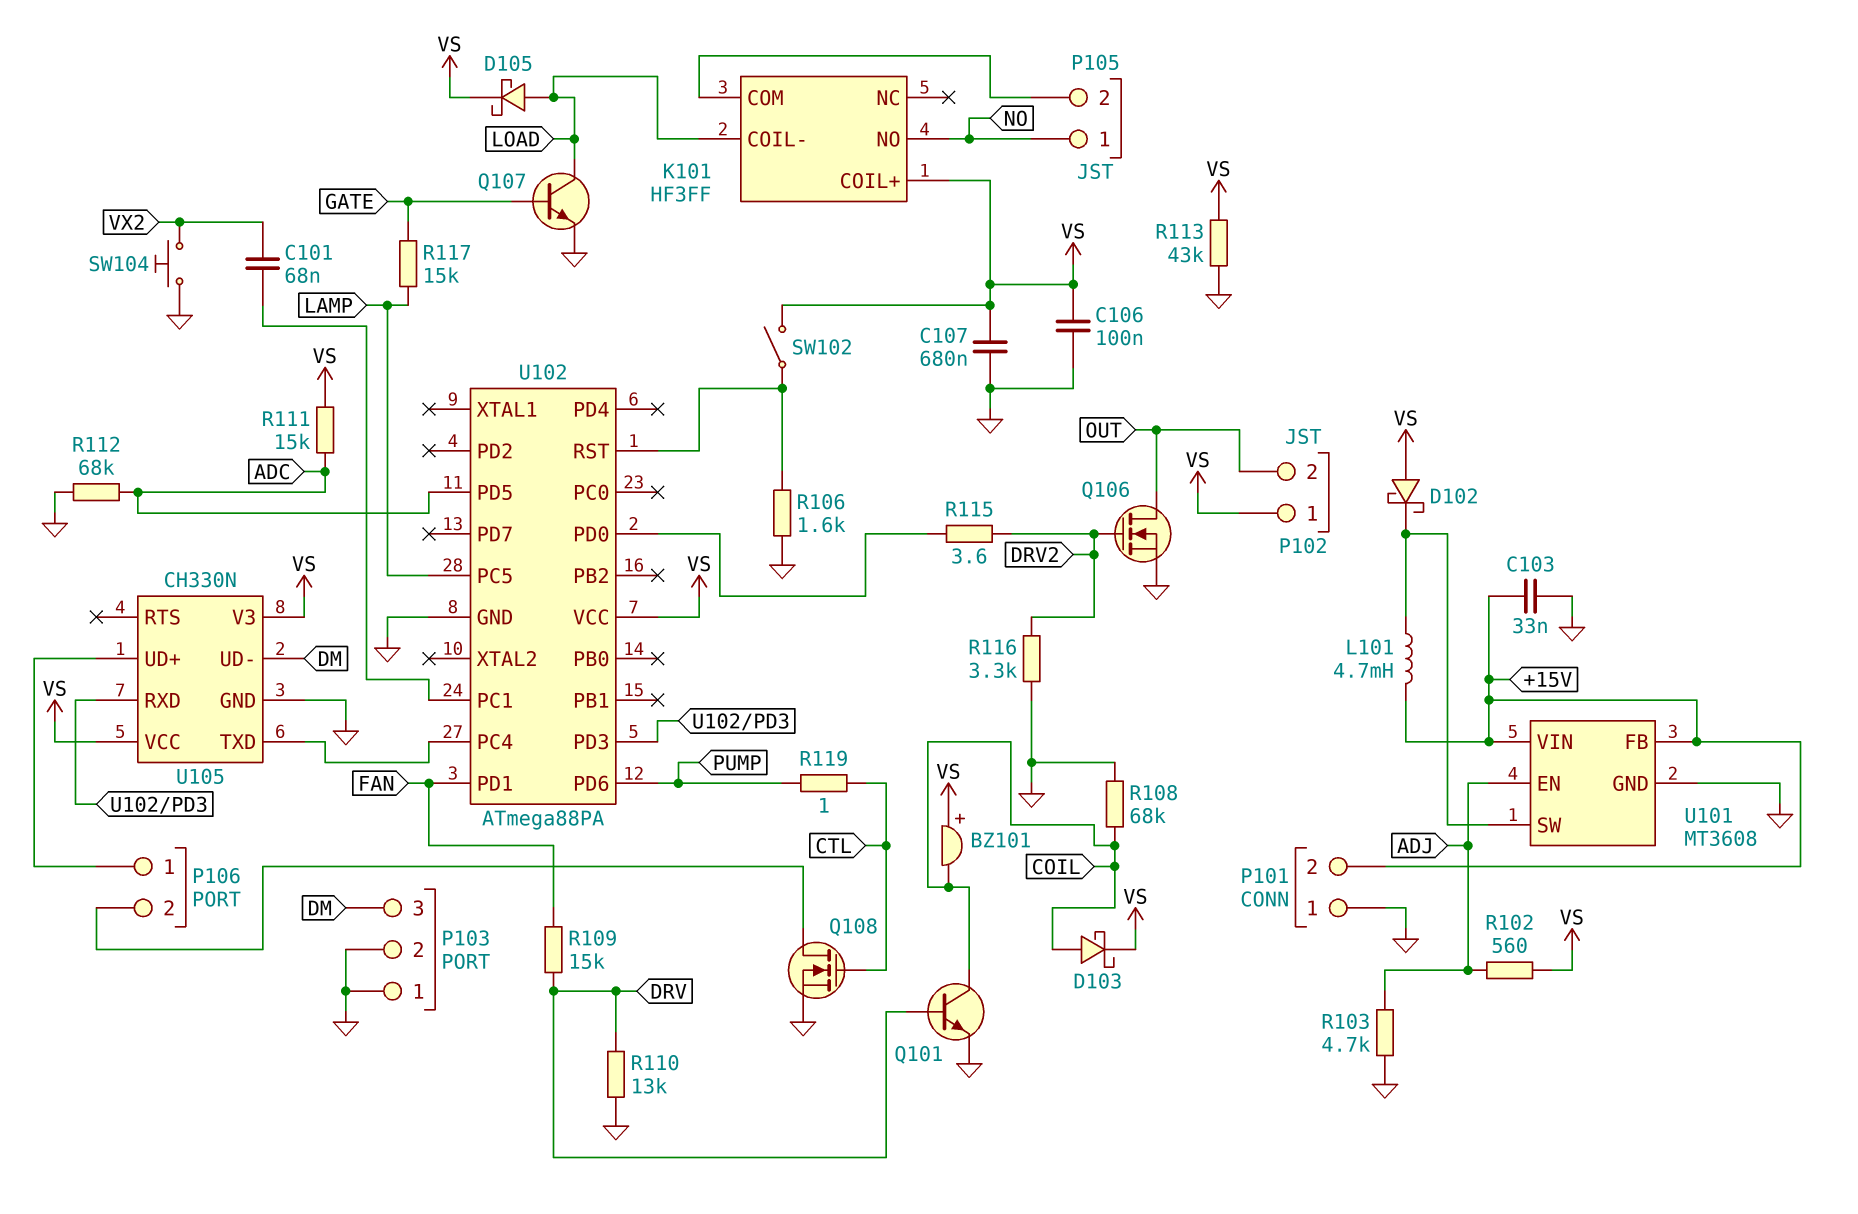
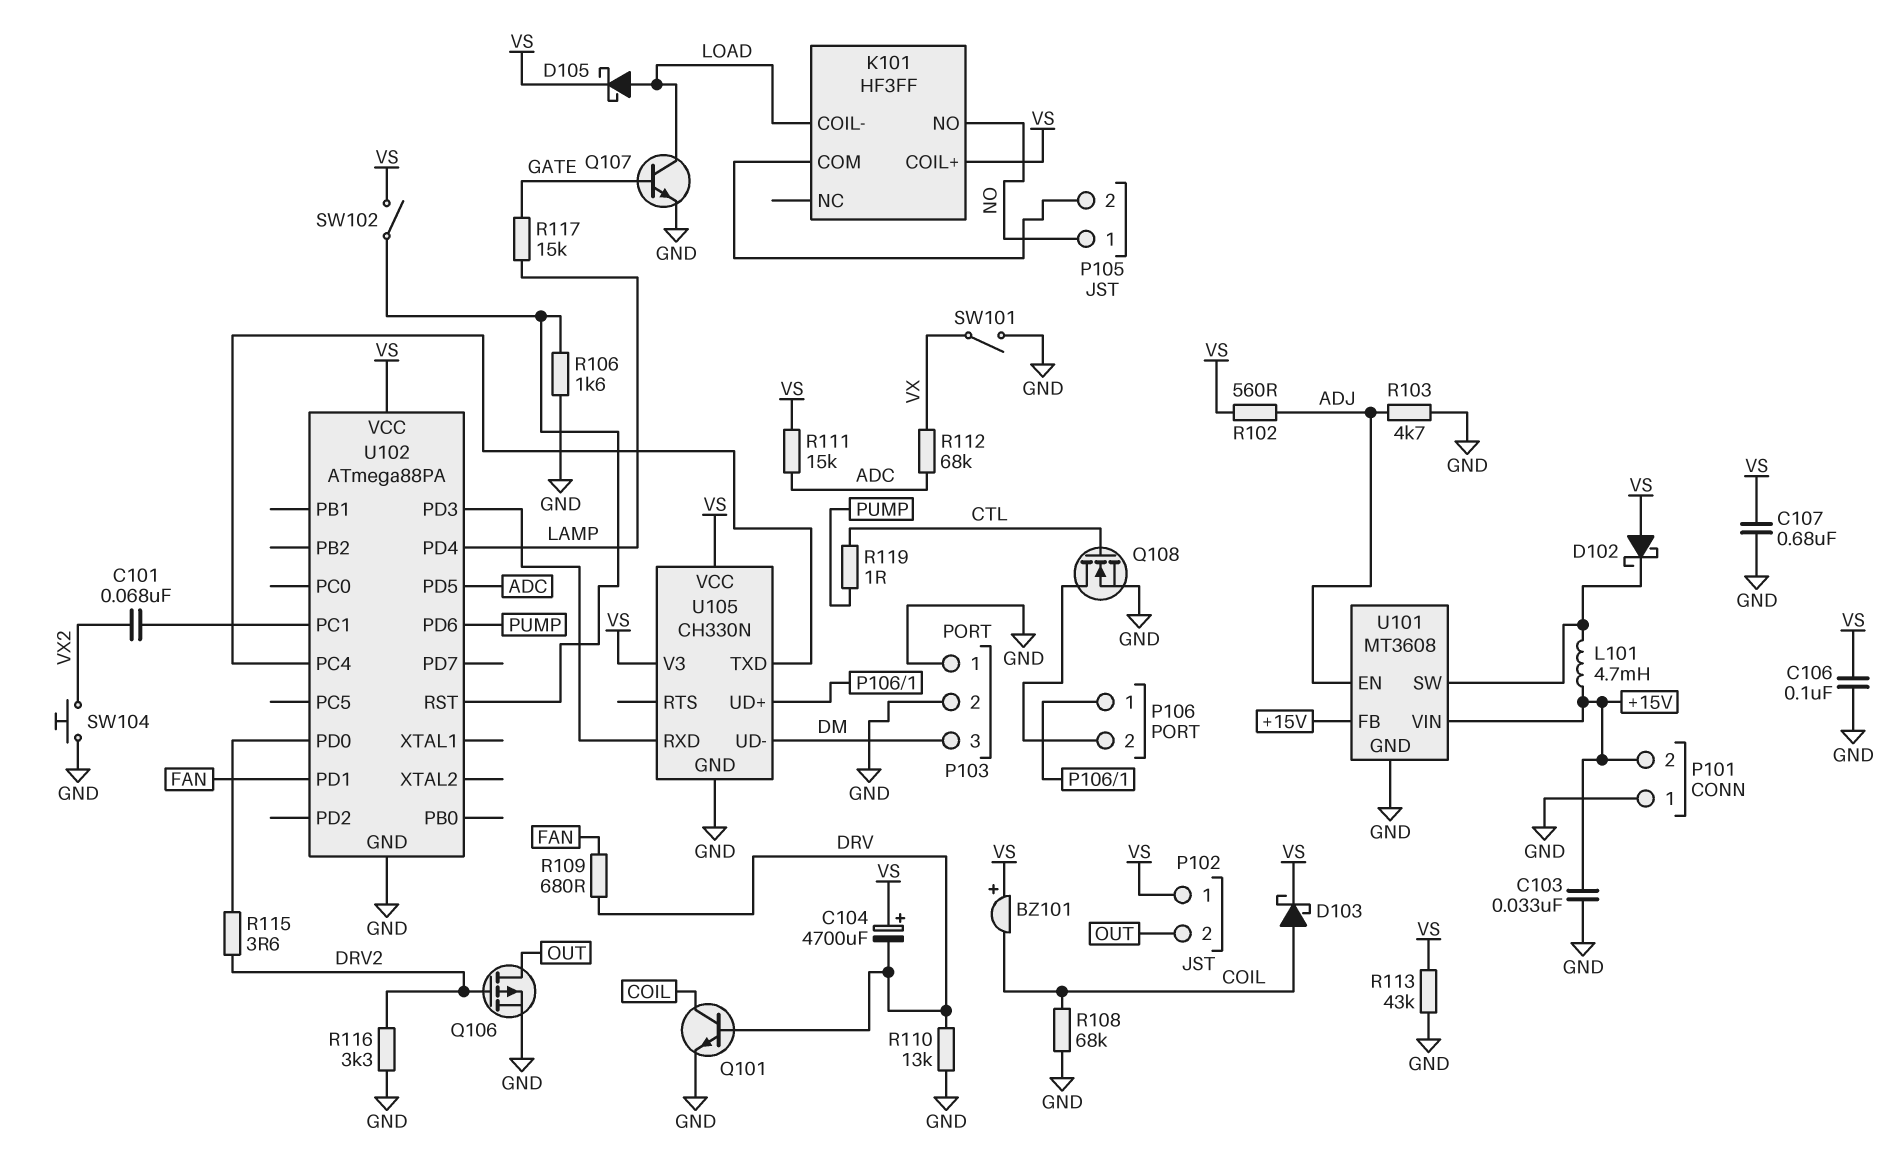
C104: none -> 4700uF (plus VS, minus DRV)
Q106: NMOS (G DRV2, D OUT, S GND) -> PMOS (G DRV2, D OUT, S GND)
R109: 15k (DRV, FAN) -> 680 (DRV, FAN)
R112: 68k (ADC, GND) -> 68k (ADC, VX)
SW101: none -> switch (GND, VX)
U102 pin PC5: LAMP -> none
U102 pin PD4: none -> LAMP

